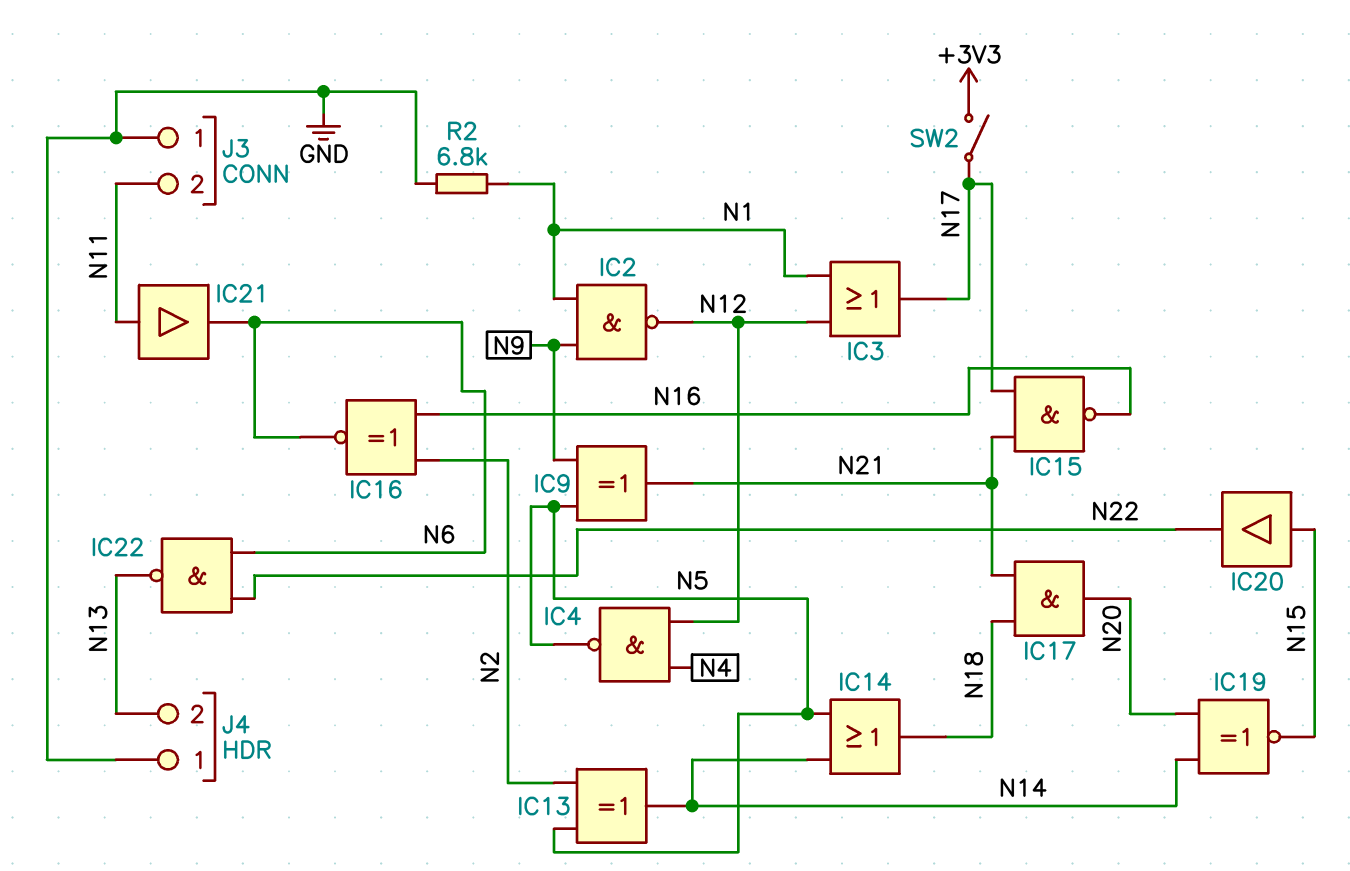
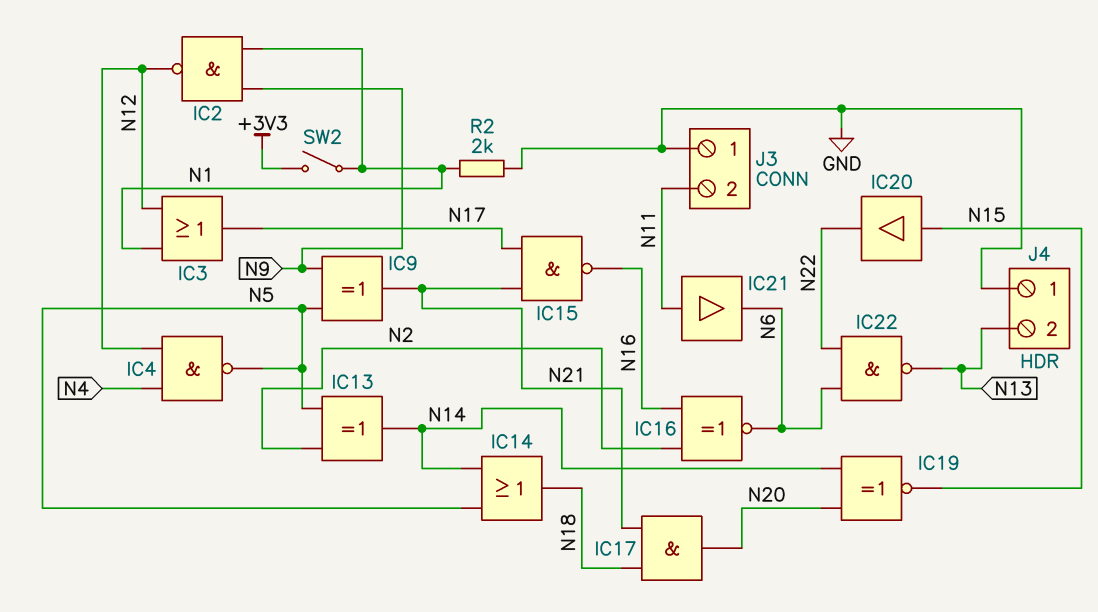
R2: 6.8k (GND, N1) -> 2k (GND, N1)
SW2: switch (+3V3, N17) -> switch (+3V3, N1)

